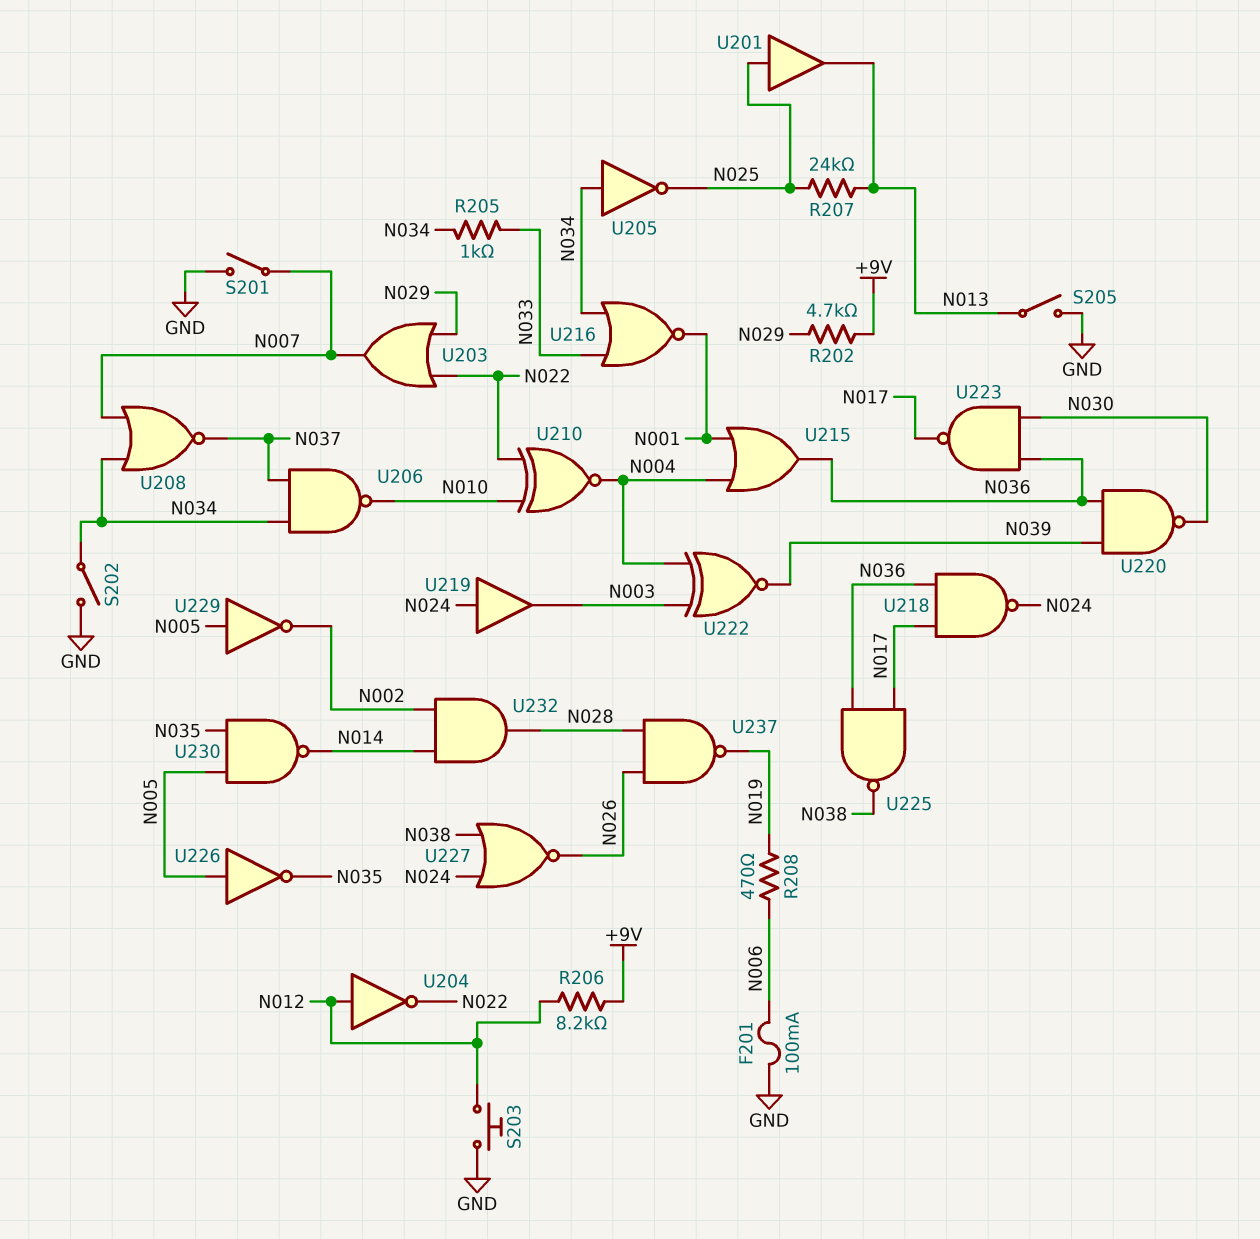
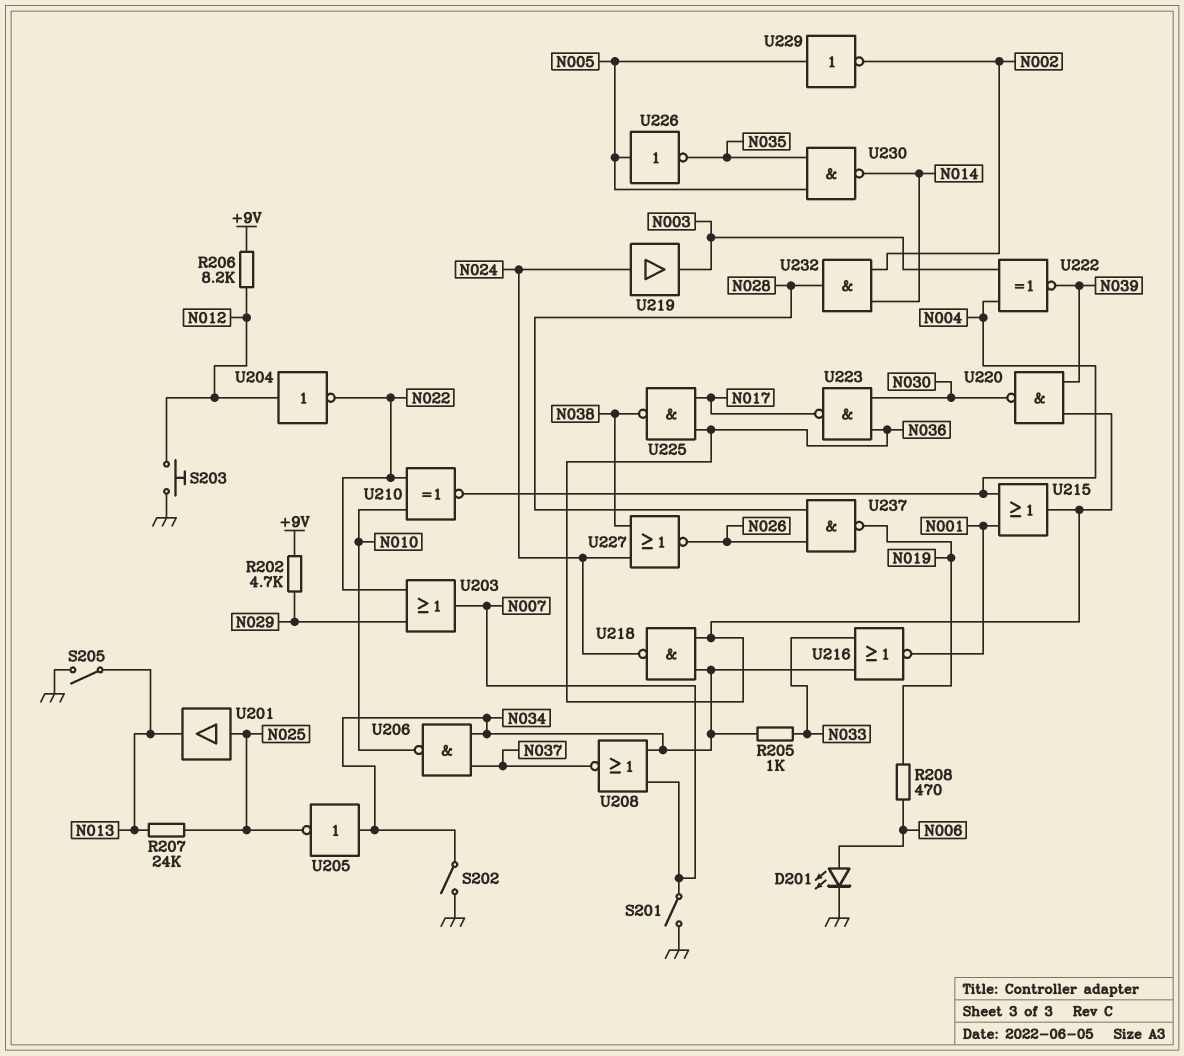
D201: none -> LED (A N006, K GND)
F201: 100mA (GND, N006) -> none
U218: NAND (in N017, in N036, out N024) -> NAND (in N034, in N036, out N024)

